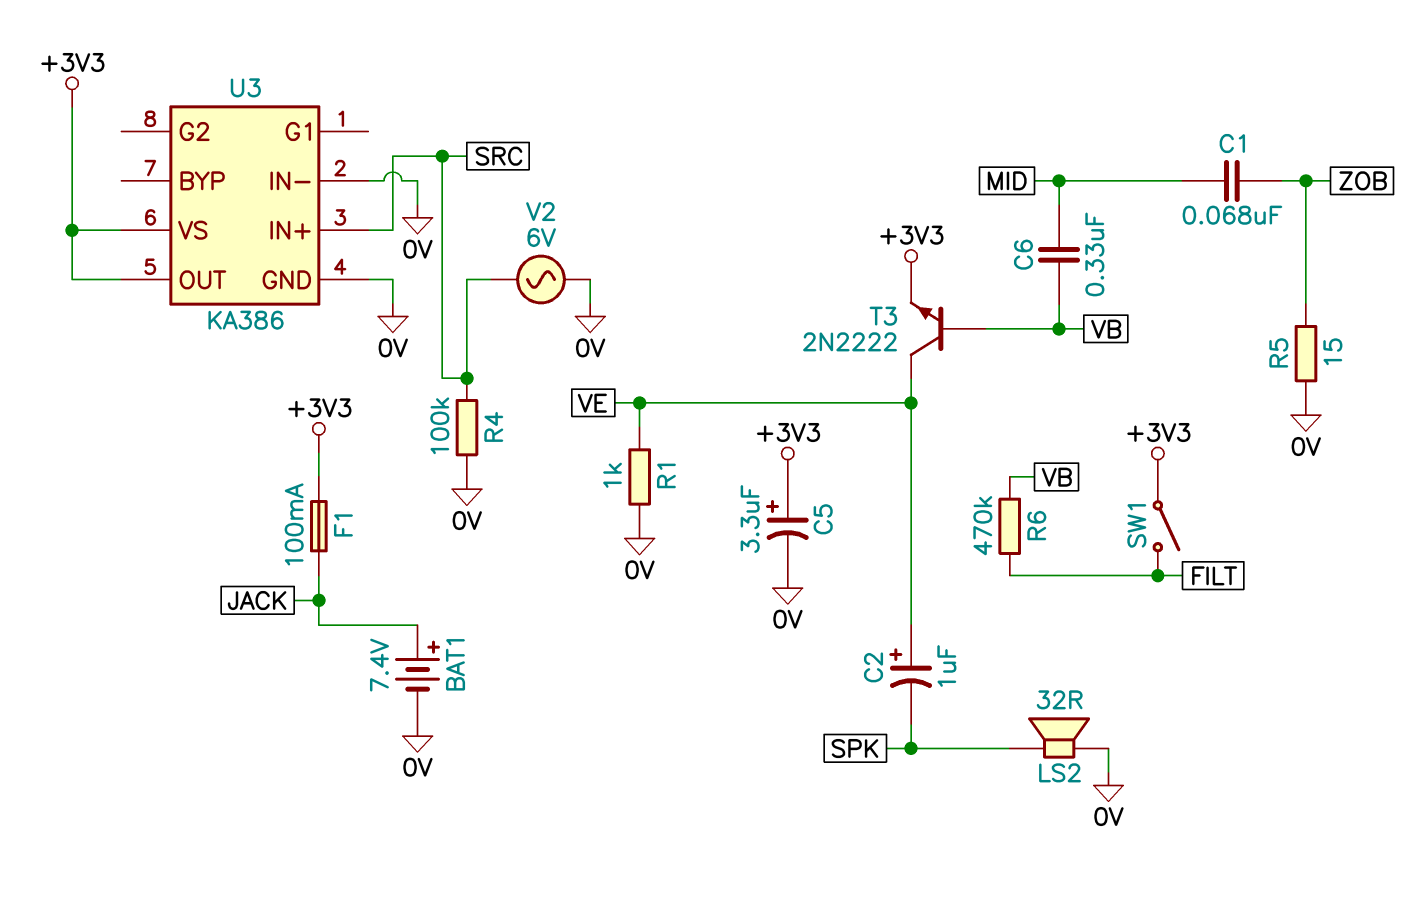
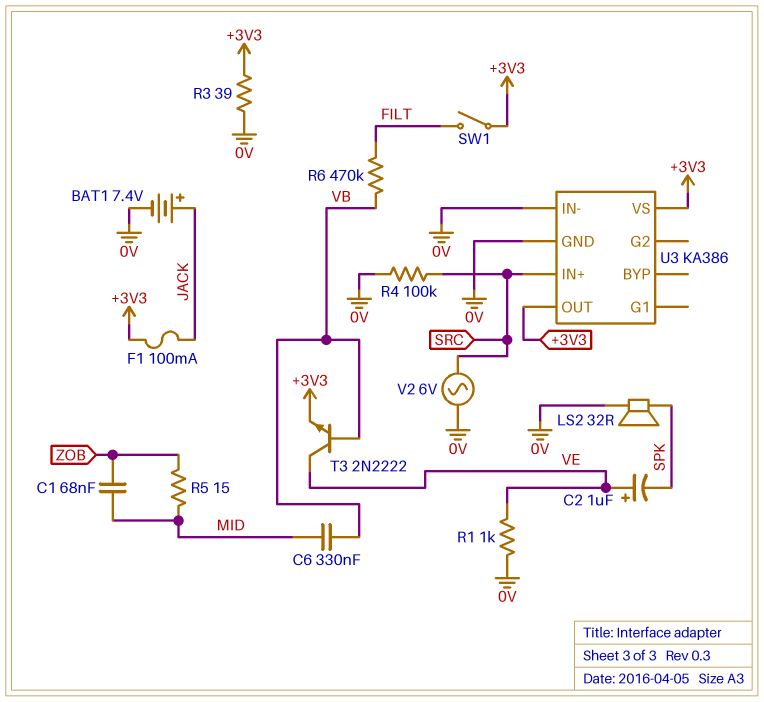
C5: 3.3uF (plus +3V3, minus 0V) -> none
R3: none -> 39 (+3V3, 0V)
R5: 15 (0V, ZOB) -> 15 (MID, ZOB)

